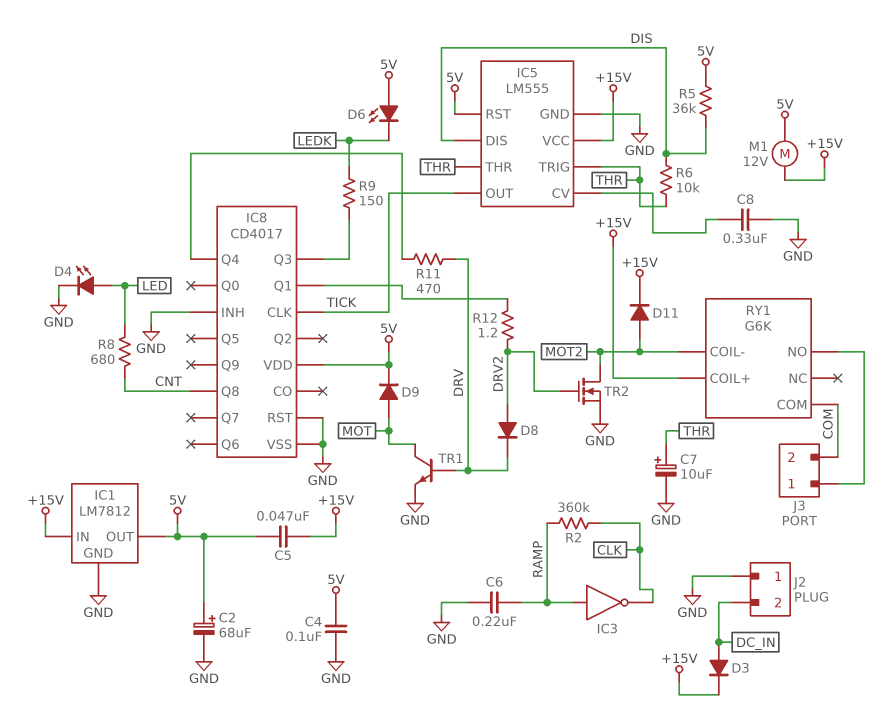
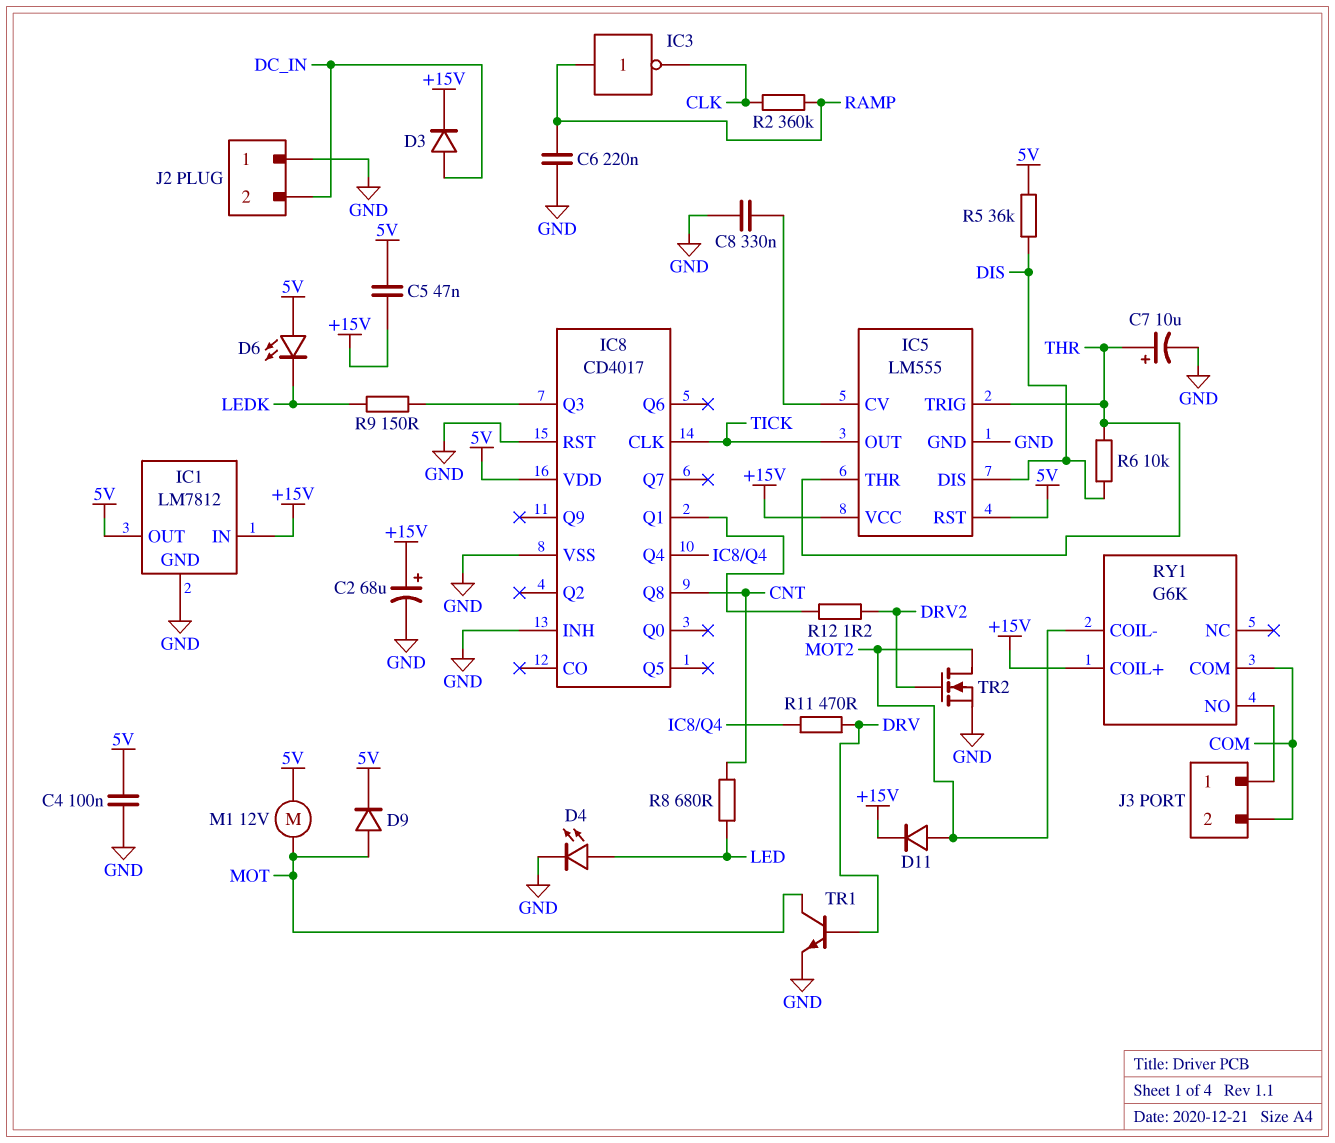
C2: 68uF (plus 5V, minus GND) -> 68uF (plus +15V, minus GND)
D8: diode (A DRV2, K DRV) -> none
M1: motor 12V (+15V, 5V) -> motor 12V (5V, MOT)

